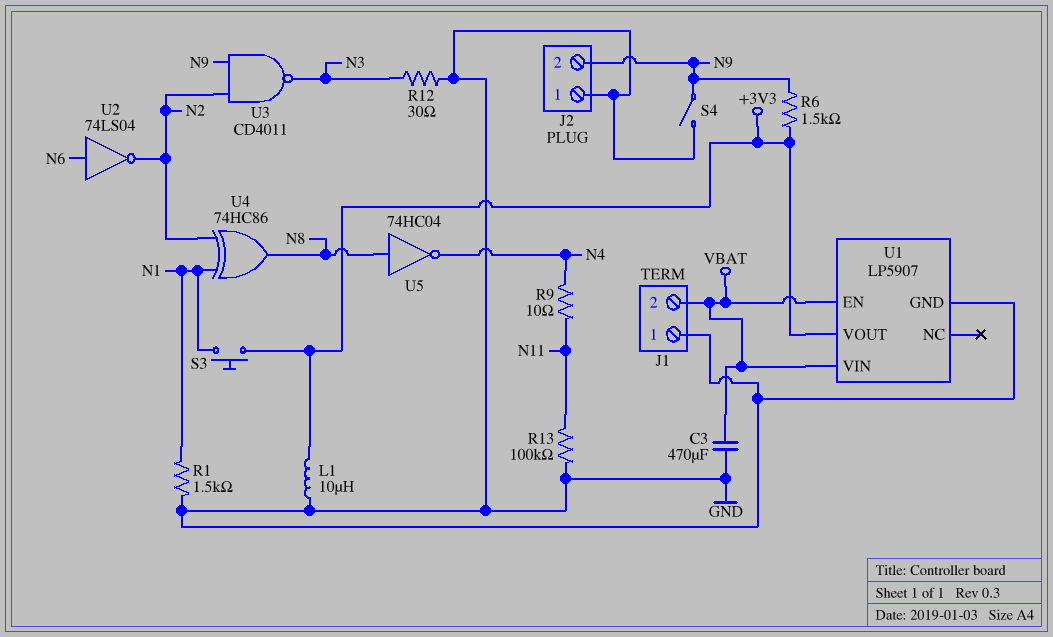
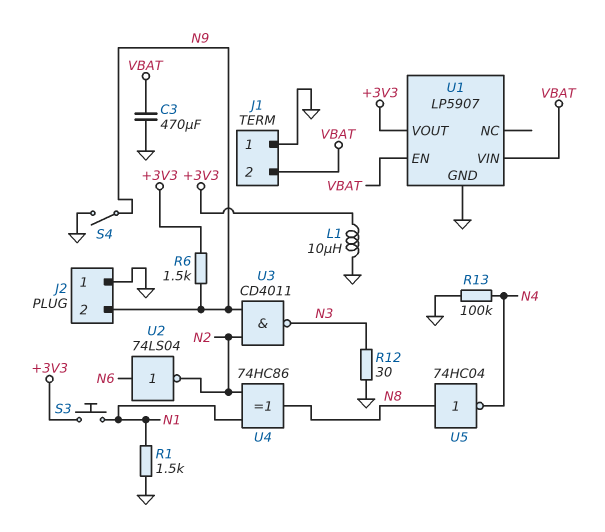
R9: 10 (N4, N11) -> none
R13: 100k (GND, N11) -> 100k (GND, N4)

